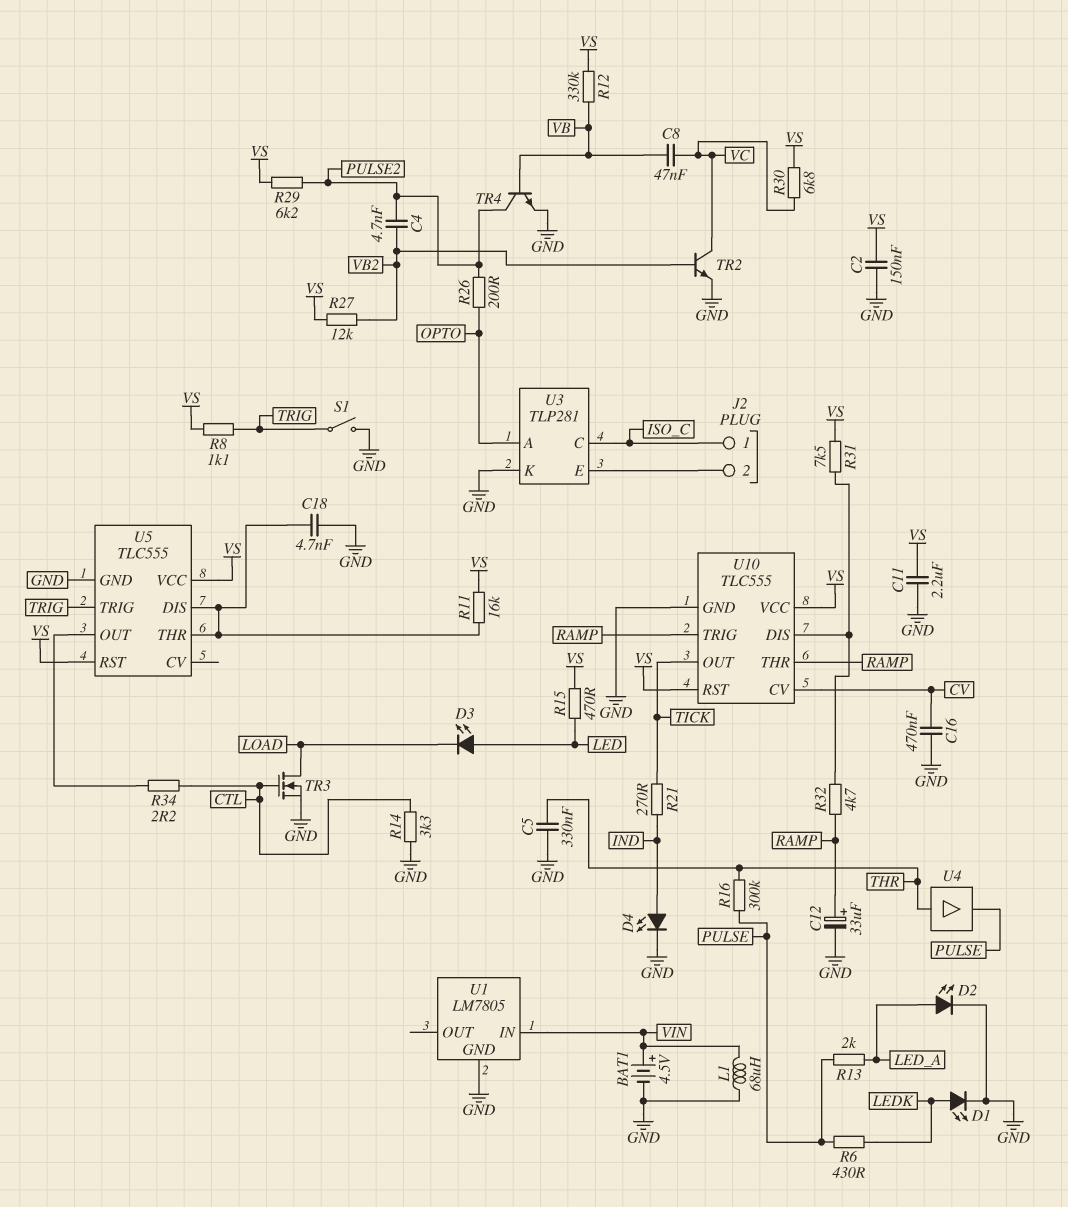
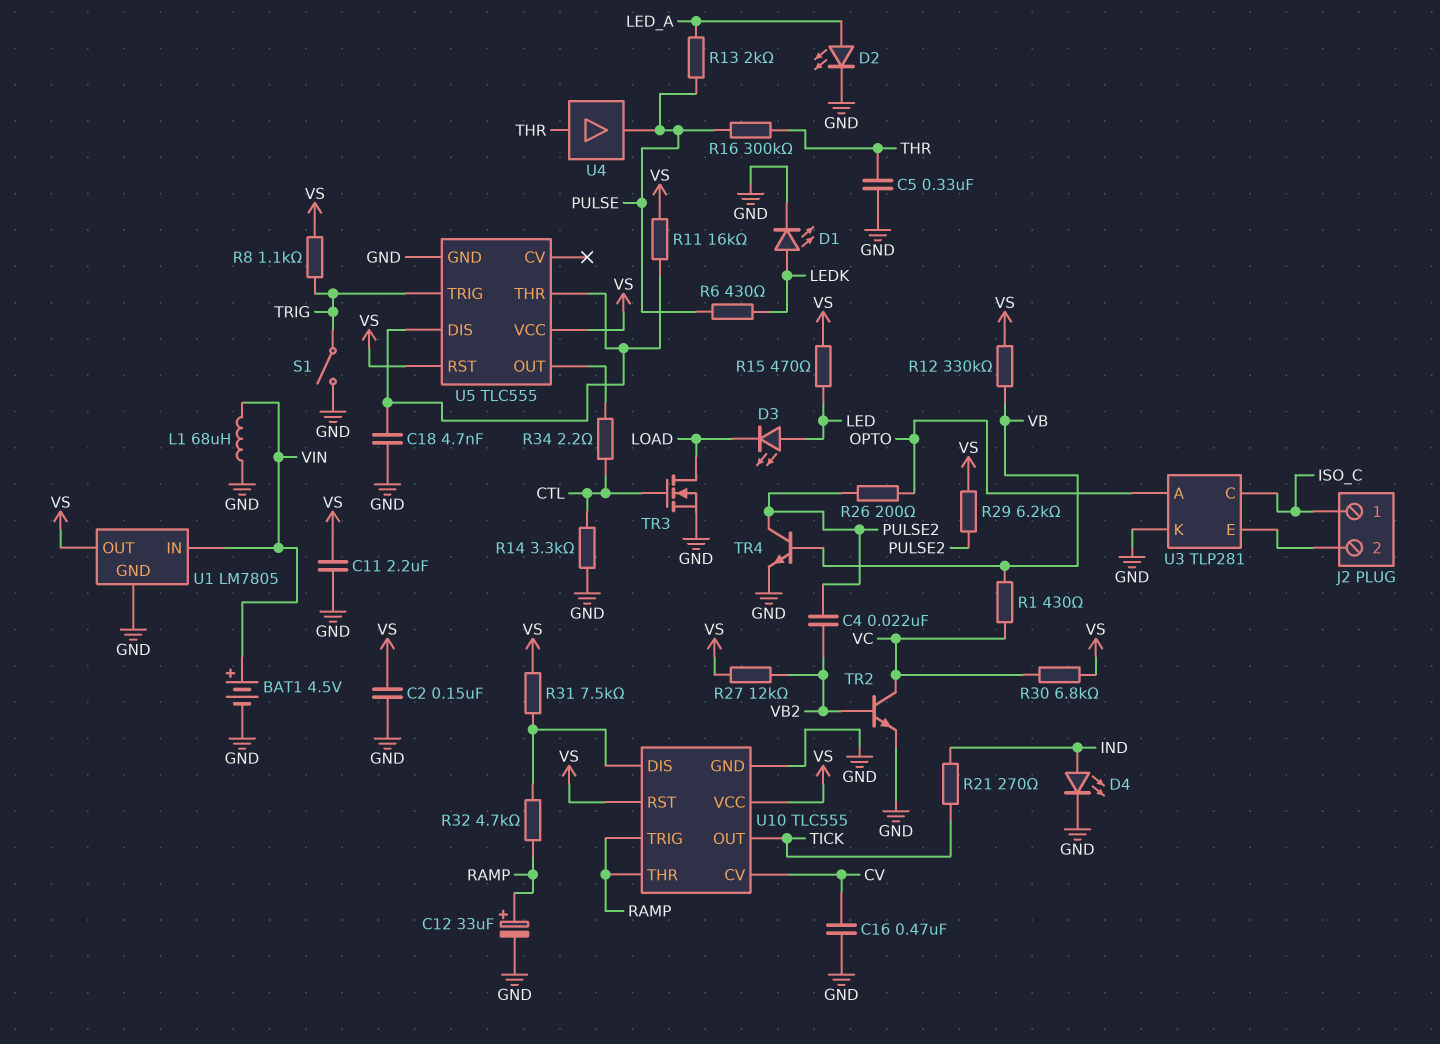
C4: 4.7nF (PULSE2, VB2) -> 22nF (PULSE2, VB2)
C8: 47nF (VB, VC) -> none
R1: none -> 430 (VB, VC)
U1 pin OUT: none -> VS

